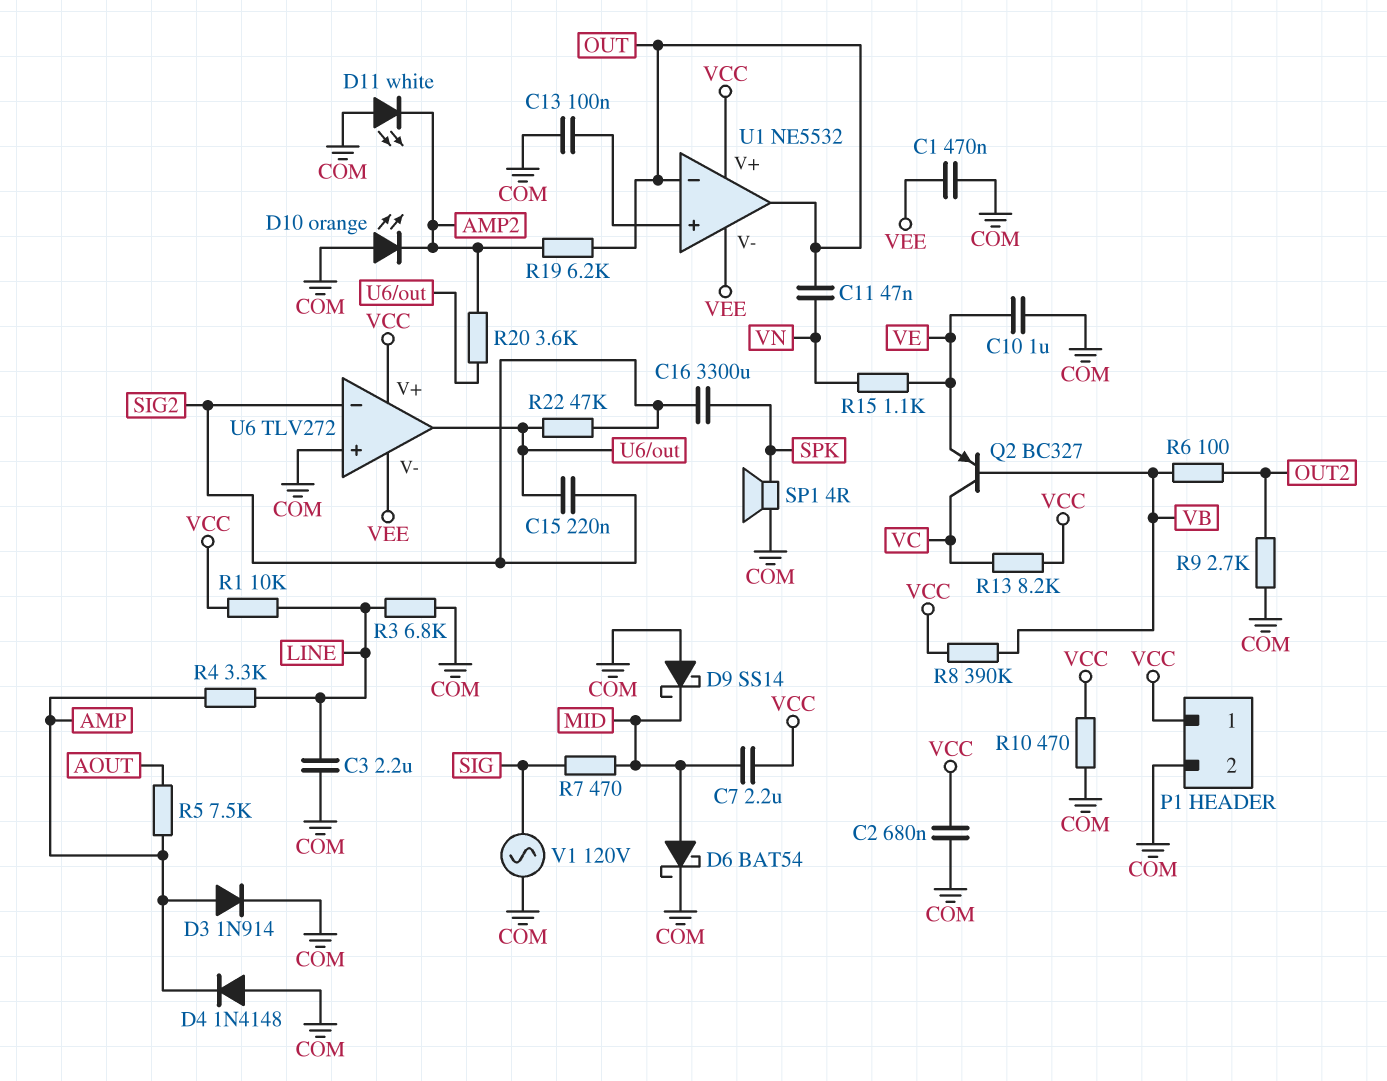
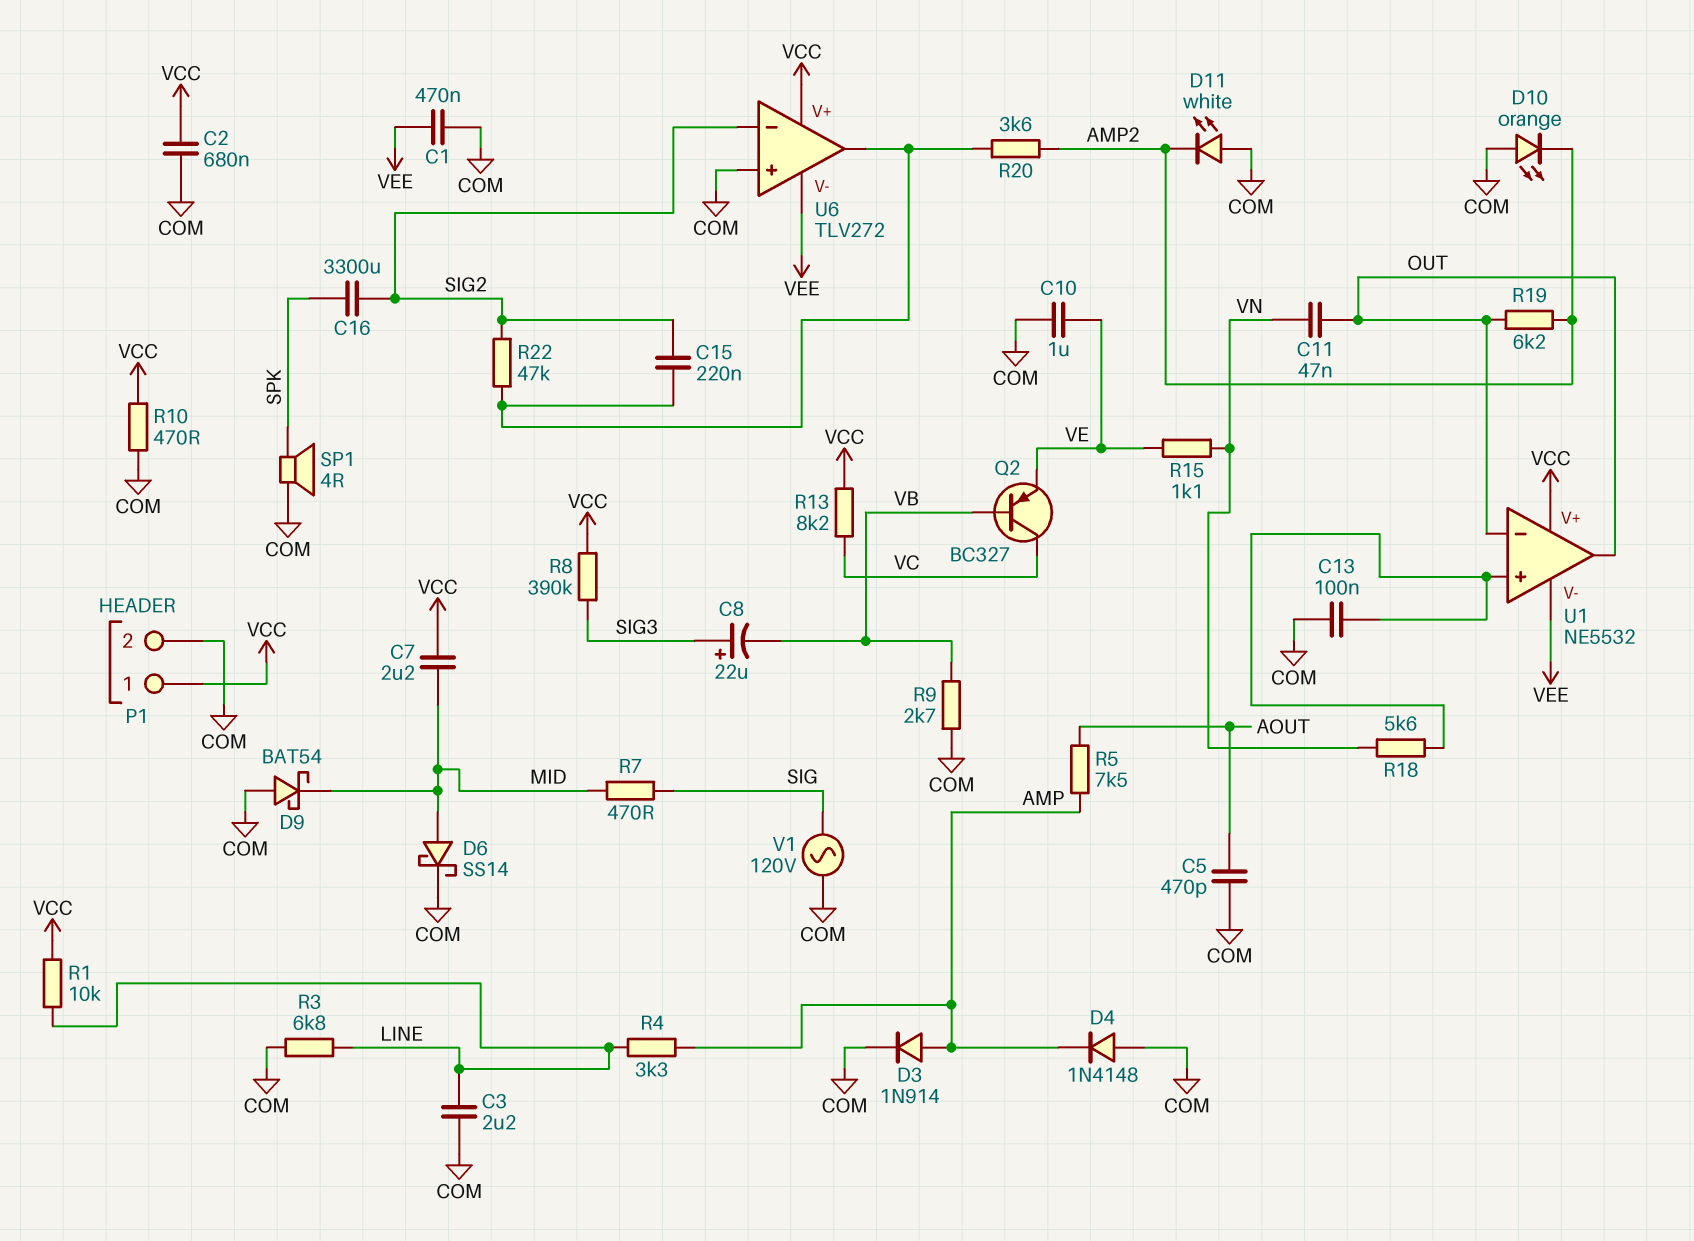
C5: none -> 470pF (AOUT, COM)
C8: none -> 22uF (plus SIG3, minus VB)
D6: schottky BAT54 (A MID, K COM) -> schottky SS14 (A MID, K COM)
D9: schottky SS14 (A COM, K MID) -> schottky BAT54 (A COM, K MID)
R6: 100 (OUT2, VB) -> none
R8: 390k (VB, VCC) -> 390k (SIG3, VCC)
R9: 2.7k (COM, OUT2) -> 2.7k (COM, VB)
R18: none -> 5.6k (U1/in+, VN)

